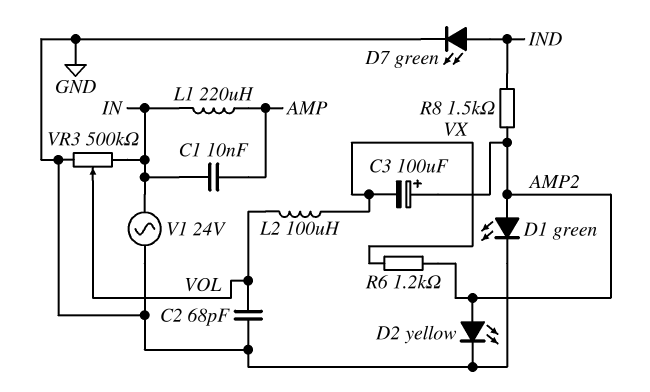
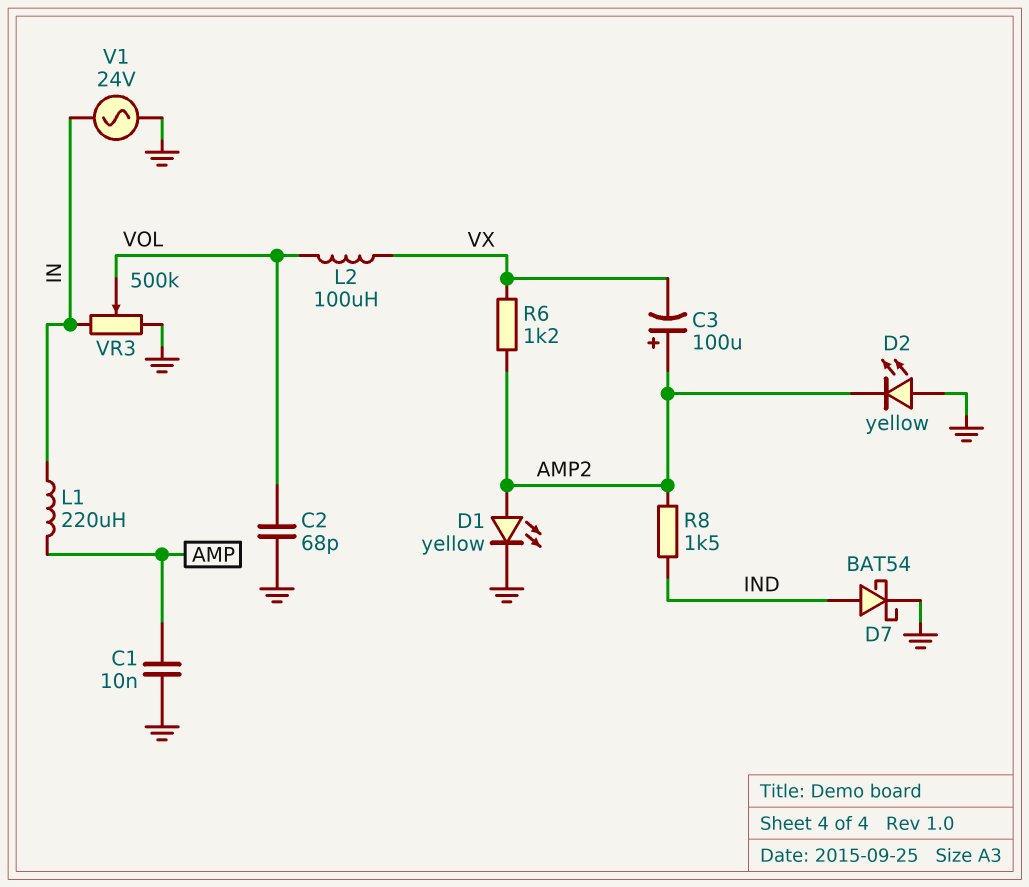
C1: 10nF (AMP, IN) -> 10nF (AMP, GND)
D1: LED green (A AMP2, K GND) -> LED yellow (A AMP2, K GND)
D2: LED yellow (A AMP2, K GND) -> LED yellow (A GND, K AMP2)
D7: LED green (A IND, K GND) -> schottky BAT54 (A IND, K GND)

